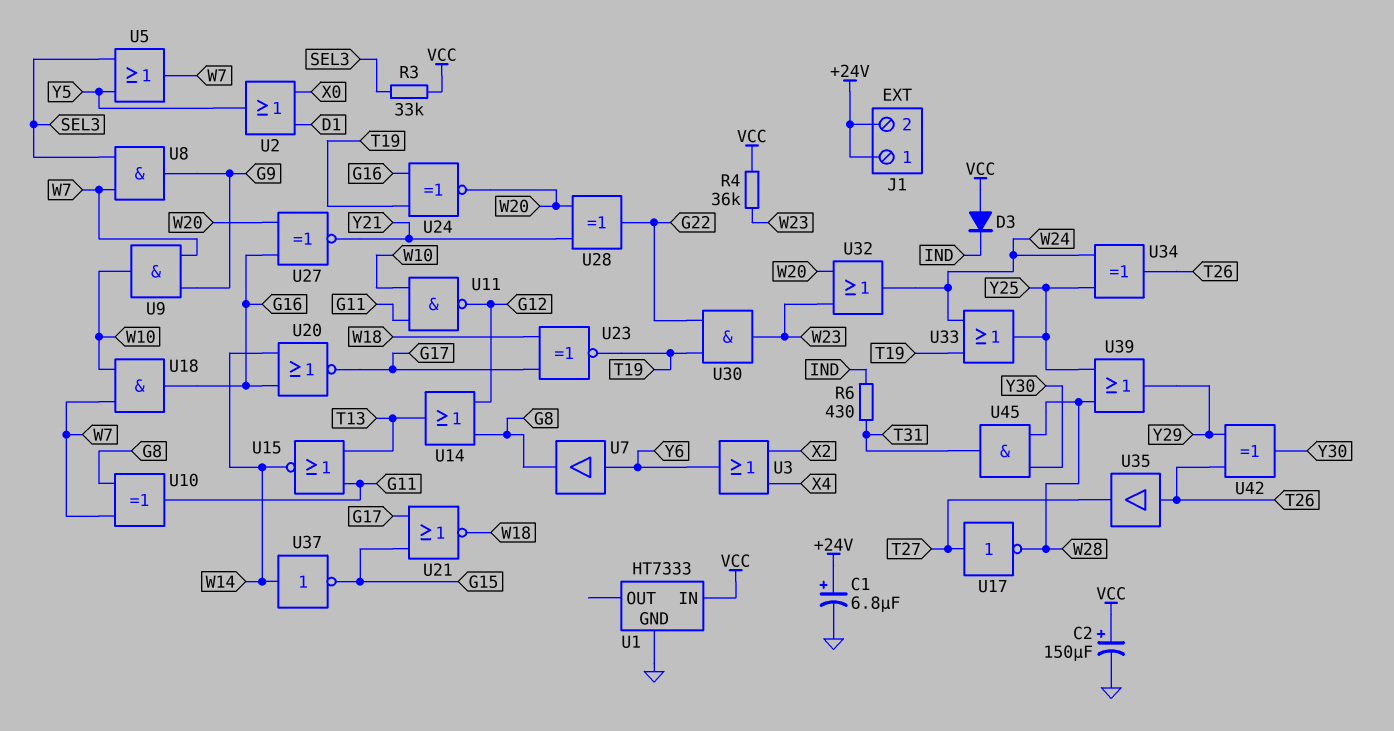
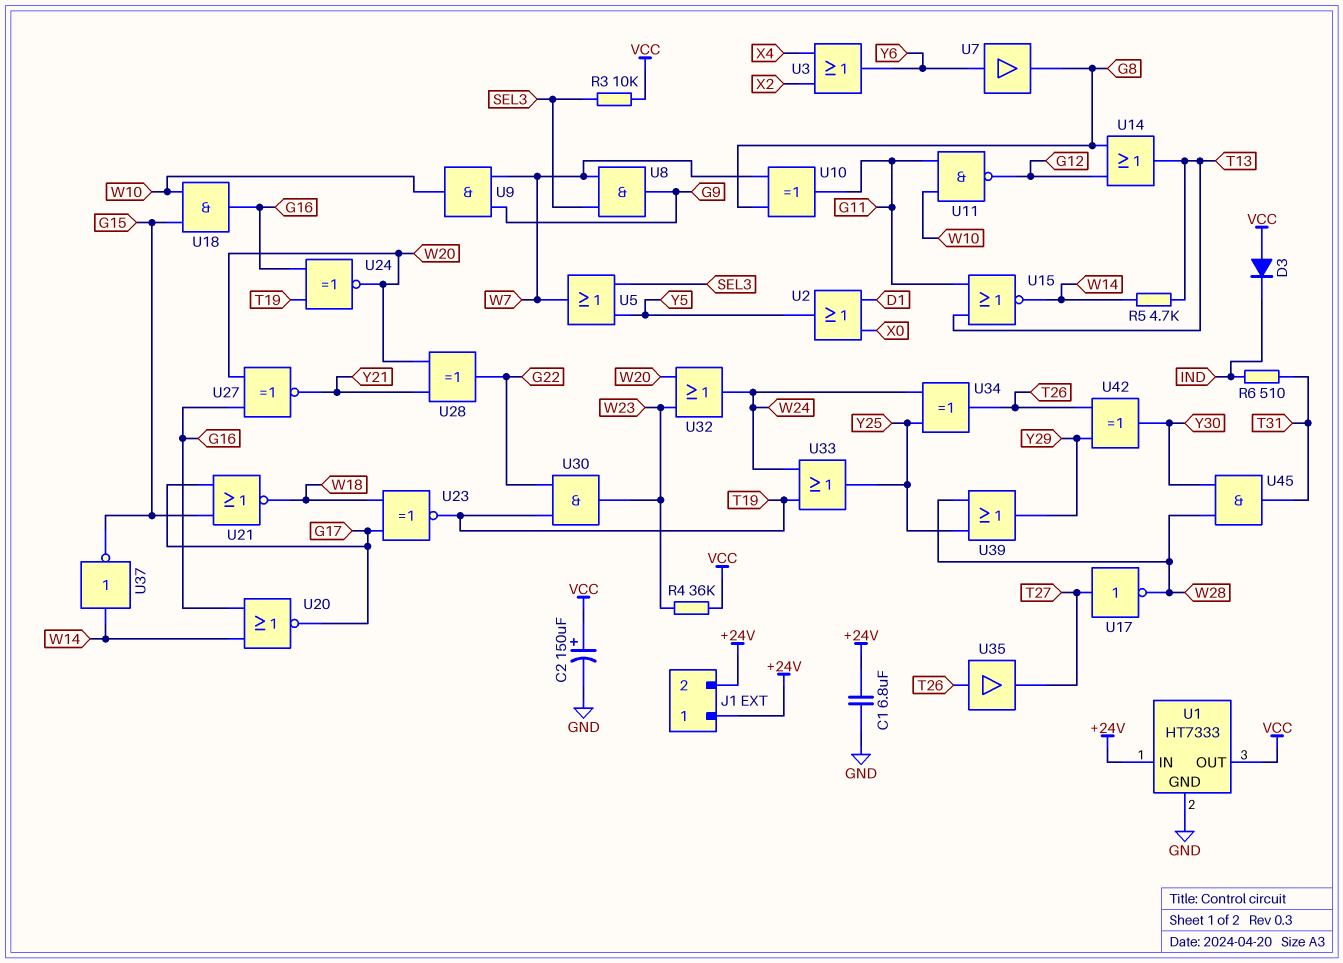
C1: 6.8uF (plus +24V, minus GND) -> 6.8uF (+24V, GND)
R3: 33k (SEL3, VCC) -> 10k (SEL3, VCC)
R5: none -> 4.7k (T13, W14)
R6: 430 (IND, T31) -> 510 (IND, T31)
U1 pin IN: VCC -> +24V
U1 pin OUT: none -> VCC
U18: AND (in W7, in W10, out G16) -> AND (in G15, in W10, out G16)

